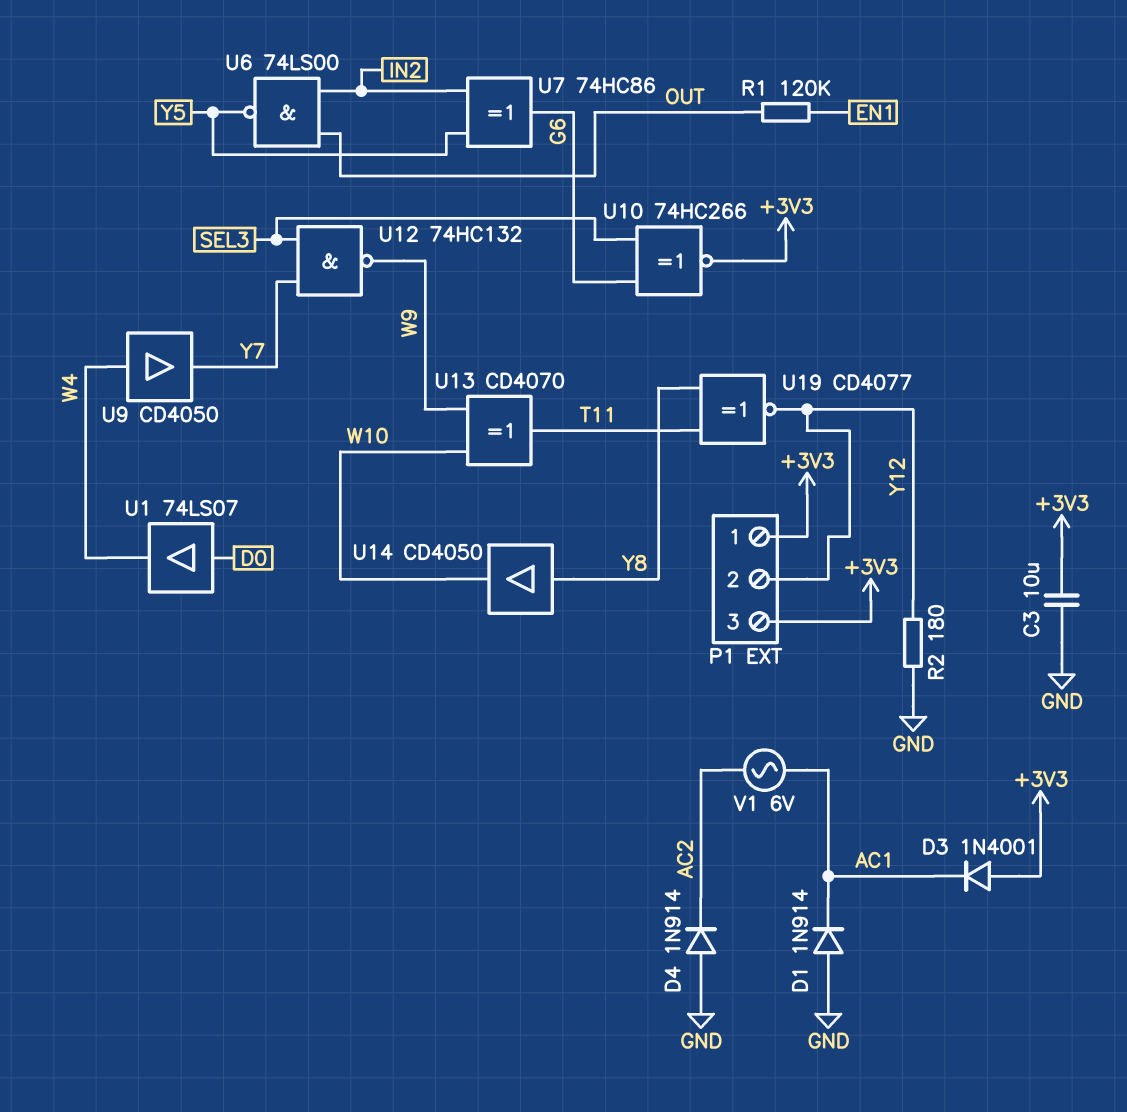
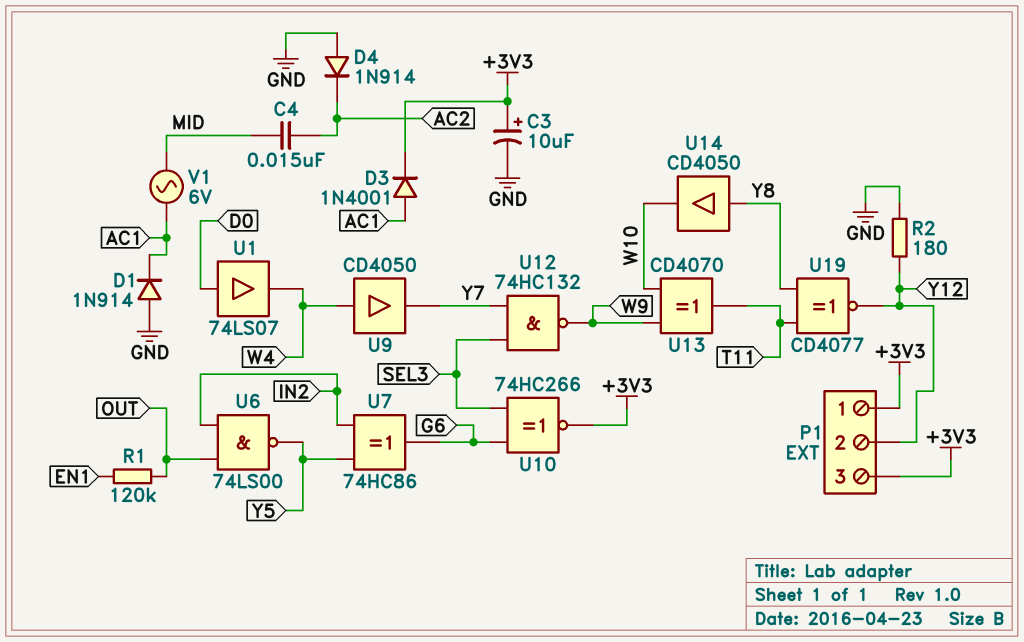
C3: 10uF (+3V3, GND) -> 10uF (plus +3V3, minus GND)
C4: none -> 15nF (AC2, MID)
D3: diode 1N4001 (A +3V3, K AC1) -> diode 1N4001 (A AC1, K +3V3)
V1: AC 6V (AC1, AC2) -> AC 6V (AC1, MID)

